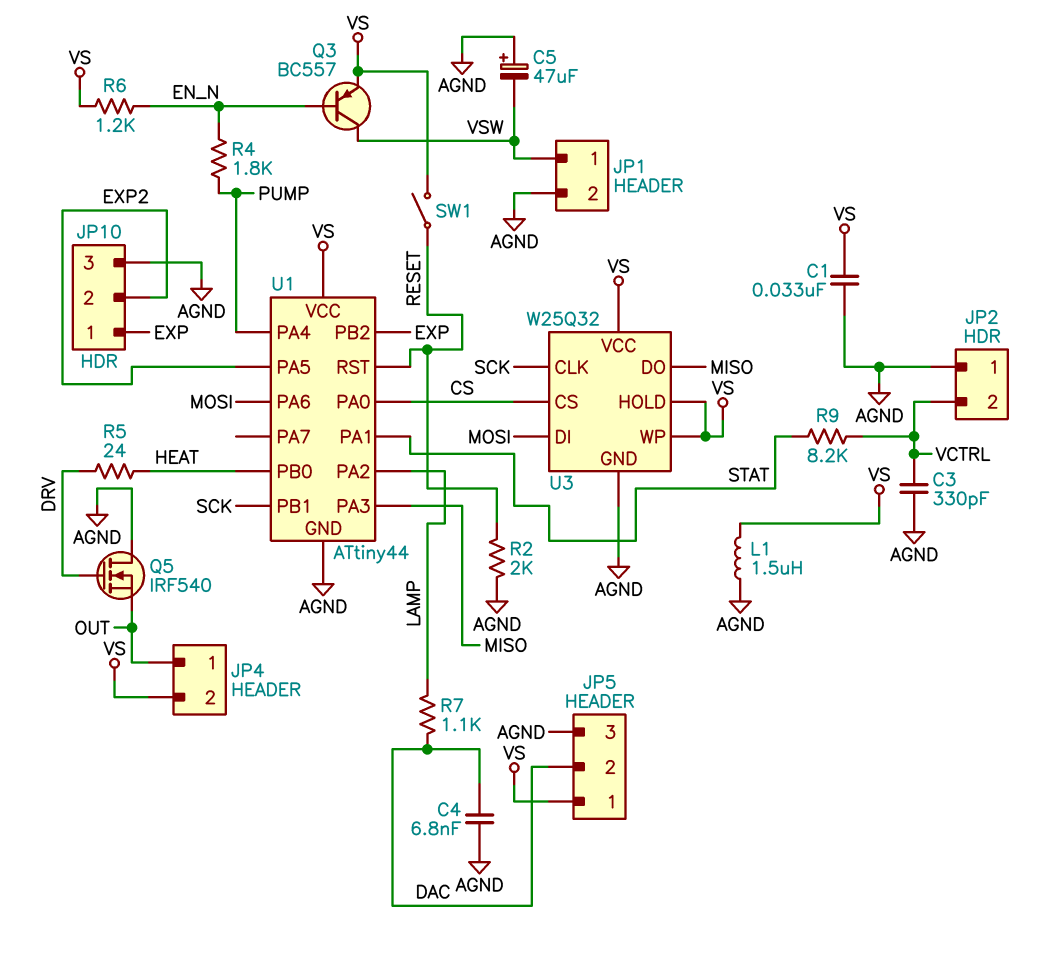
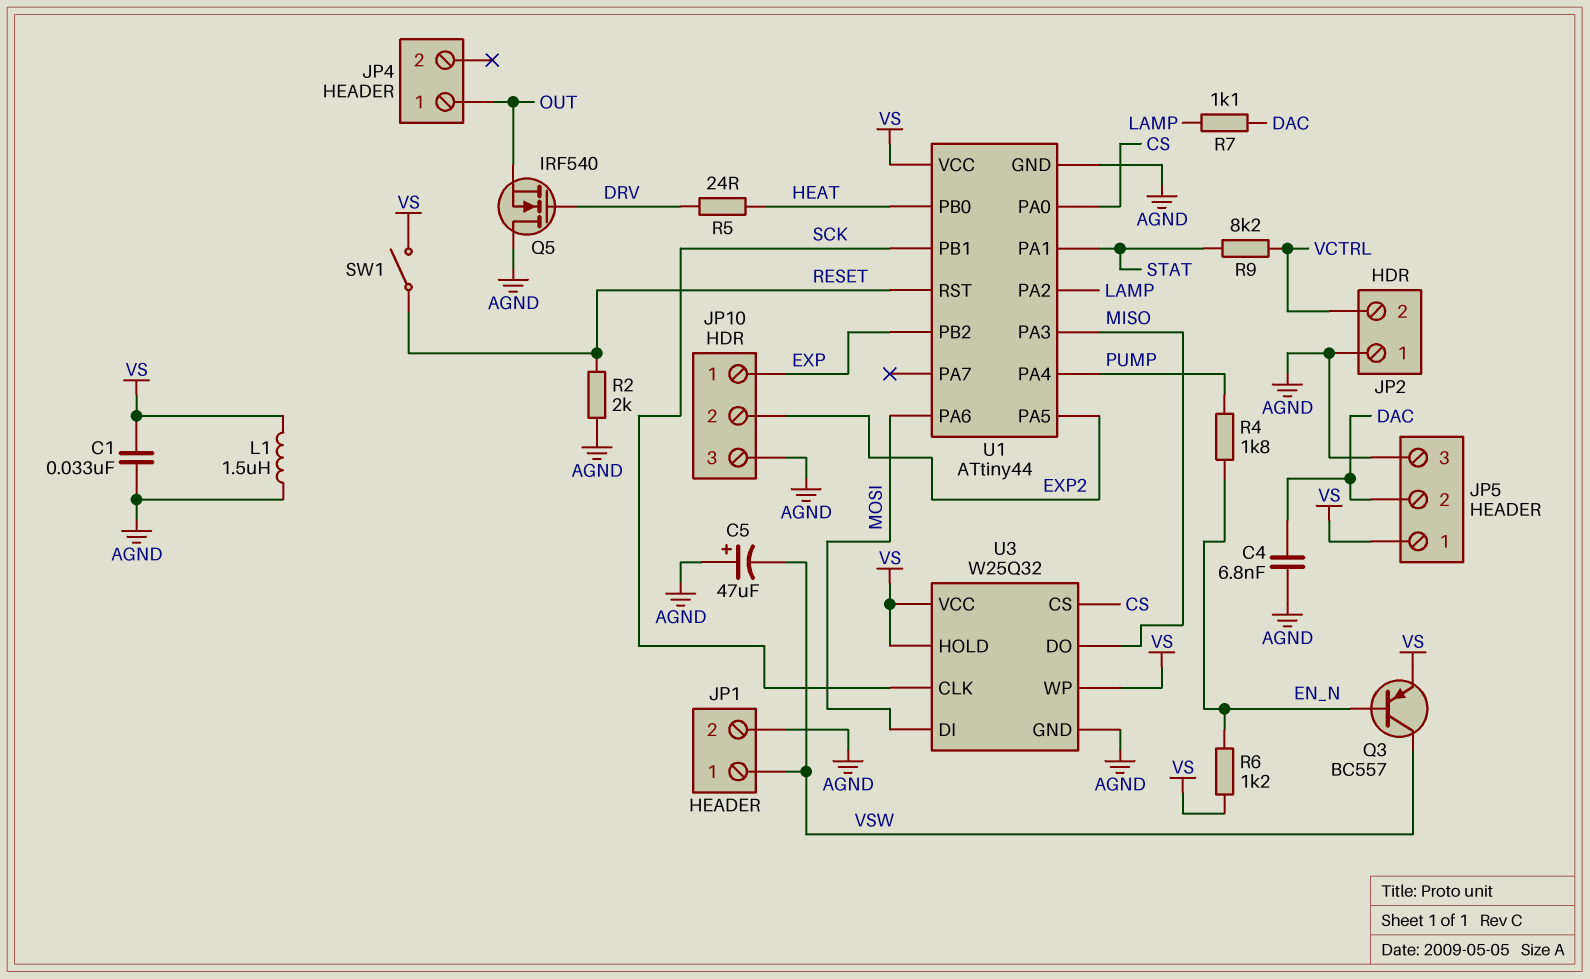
C3: 330pF (AGND, VCTRL) -> none
JP4 pin 2: VS -> none

